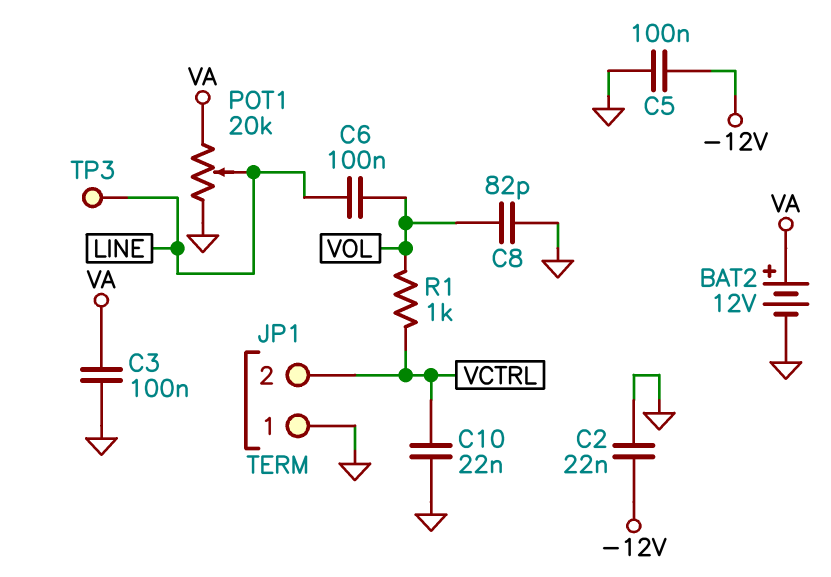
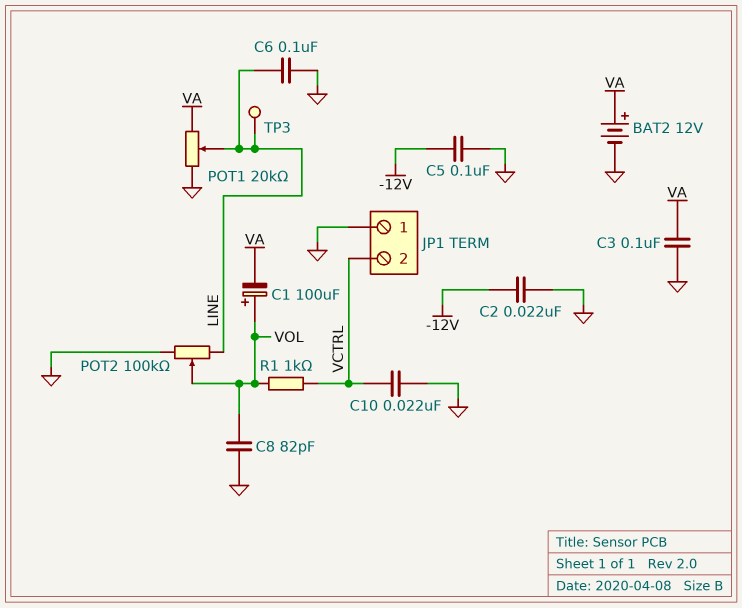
C1: none -> 100uF (plus VOL, minus VA)
C6: 100nF (LINE, VOL) -> 100nF (GND, LINE)
POT2: none -> 100k (GND, LINE, wiper VOL)

